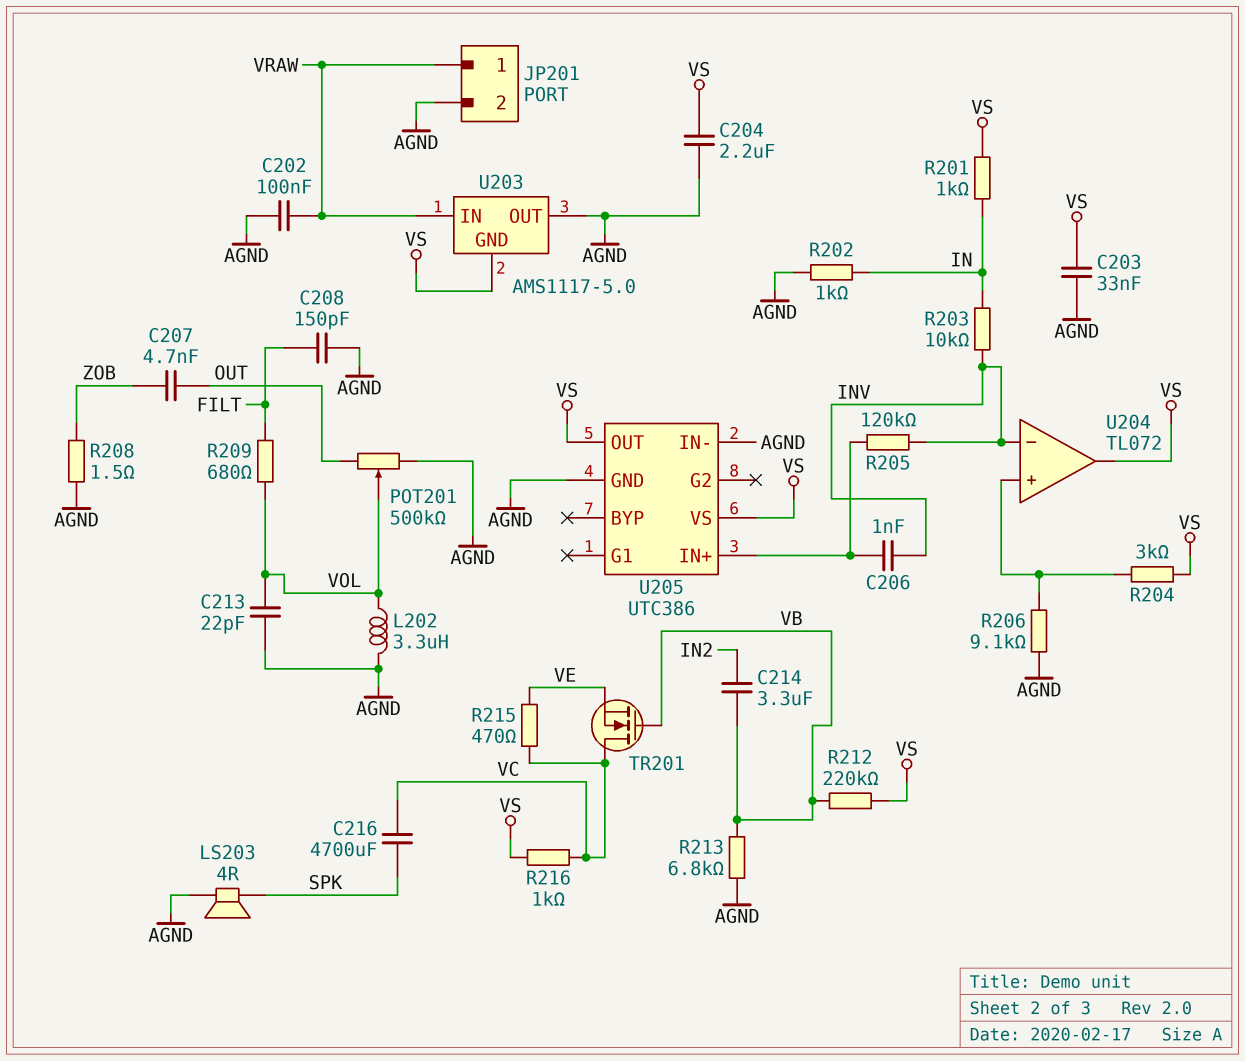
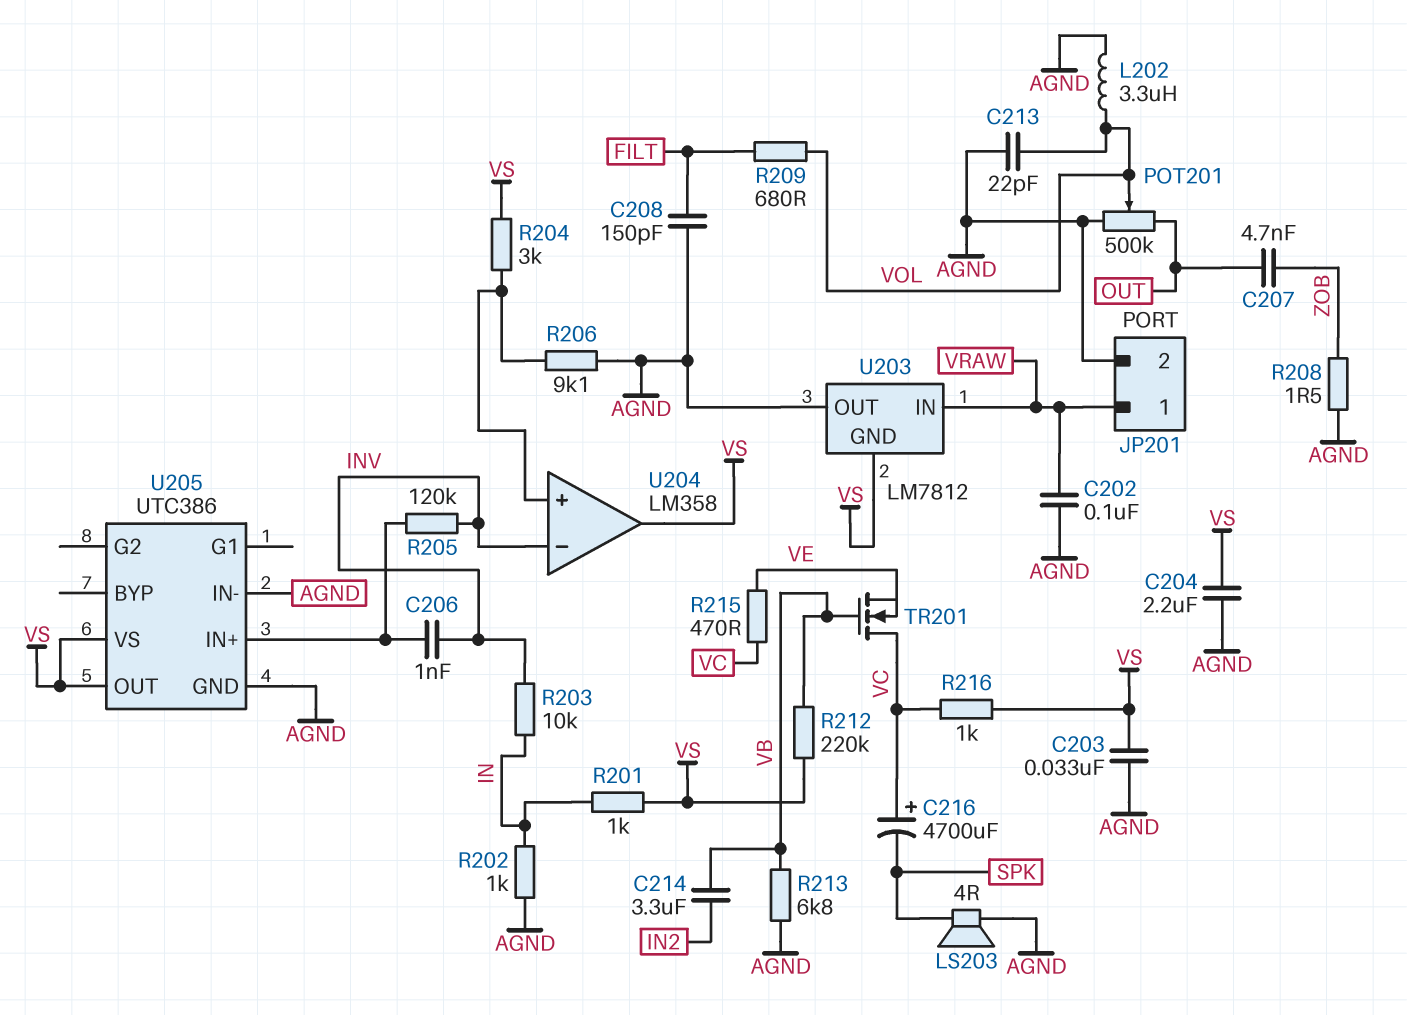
C216: 4700uF (SPK, VC) -> 4700uF (plus VC, minus SPK)
U203: AMS1117-5.0 -> LM7812
U204: TL072 -> LM358

